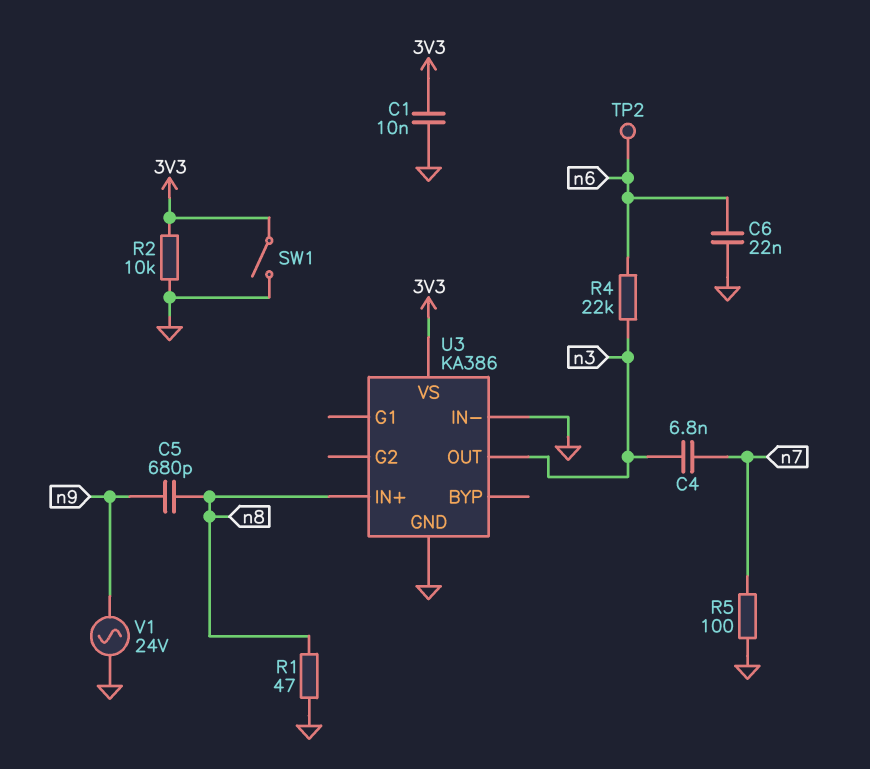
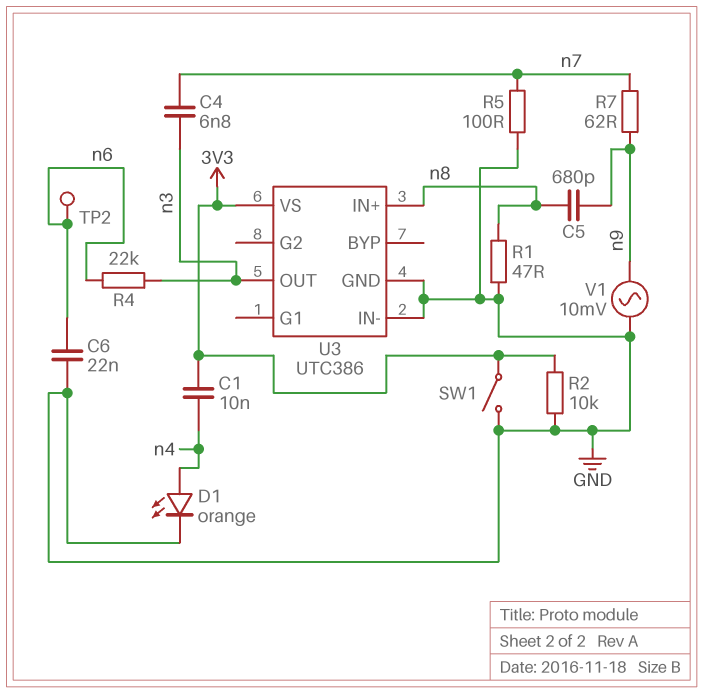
C1: 10nF (3V3, GND) -> 10nF (3V3, n4)
D1: none -> LED orange (A n4, K GND)
R7: none -> 62 (n7, n9)
U3: KA386 -> UTC386
V1: AC 24V (GND, n9) -> AC 10mV (GND, n9)

